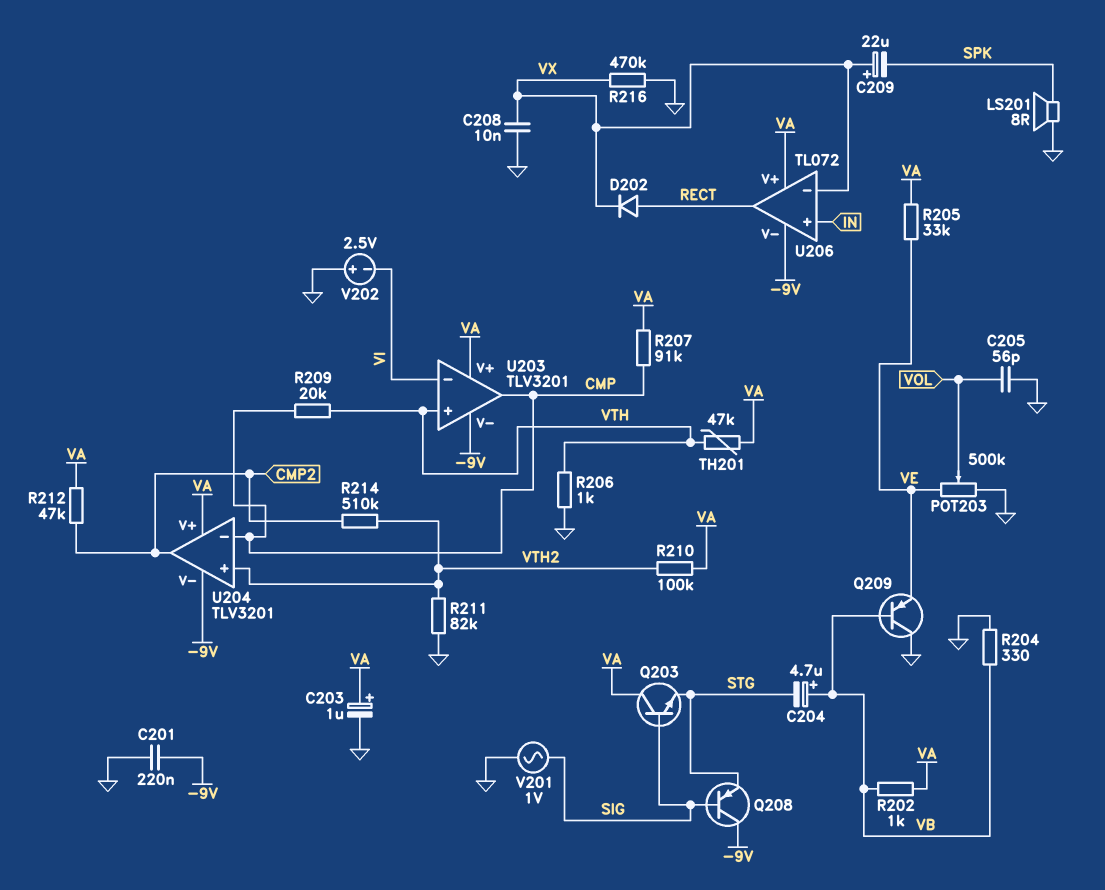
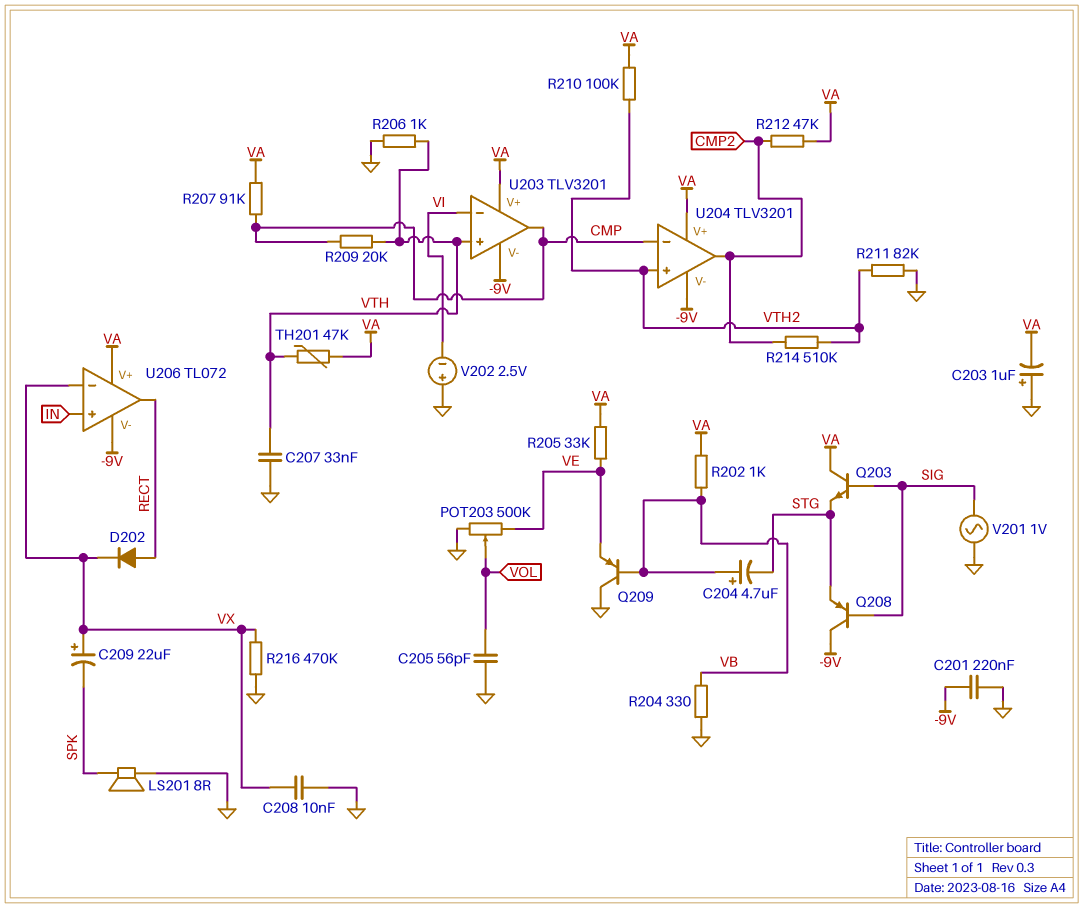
C203: 1uF (plus VA, minus GND) -> 1uF (plus GND, minus VA)
C207: none -> 33nF (GND, VTH)

